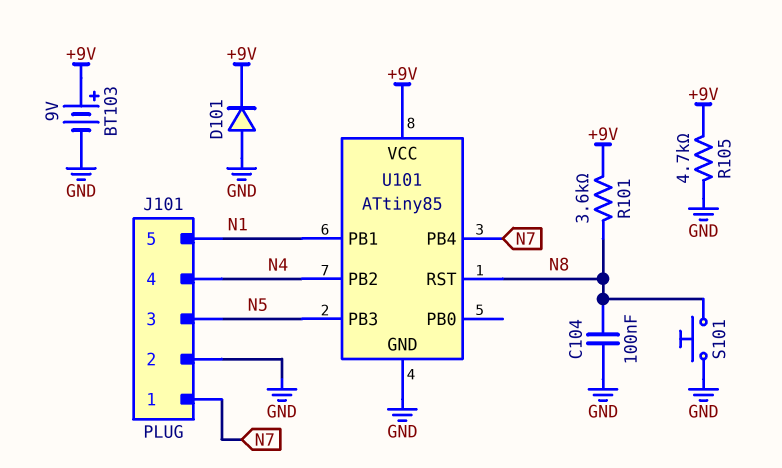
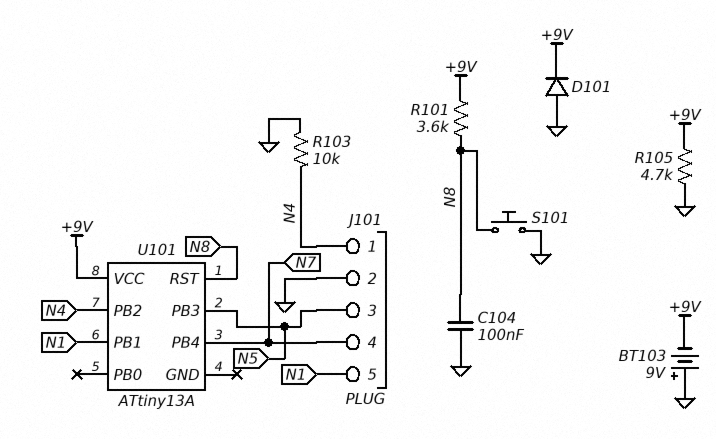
BT103: 9V (plus +9V, minus GND) -> 9V (plus GND, minus +9V)
J101 pin 1: N7 -> N4
J101 pin 4: N4 -> N7
R103: none -> 10k (GND, N4)
U101: ATtiny85 -> ATtiny13A
U101 pin GND: GND -> none

